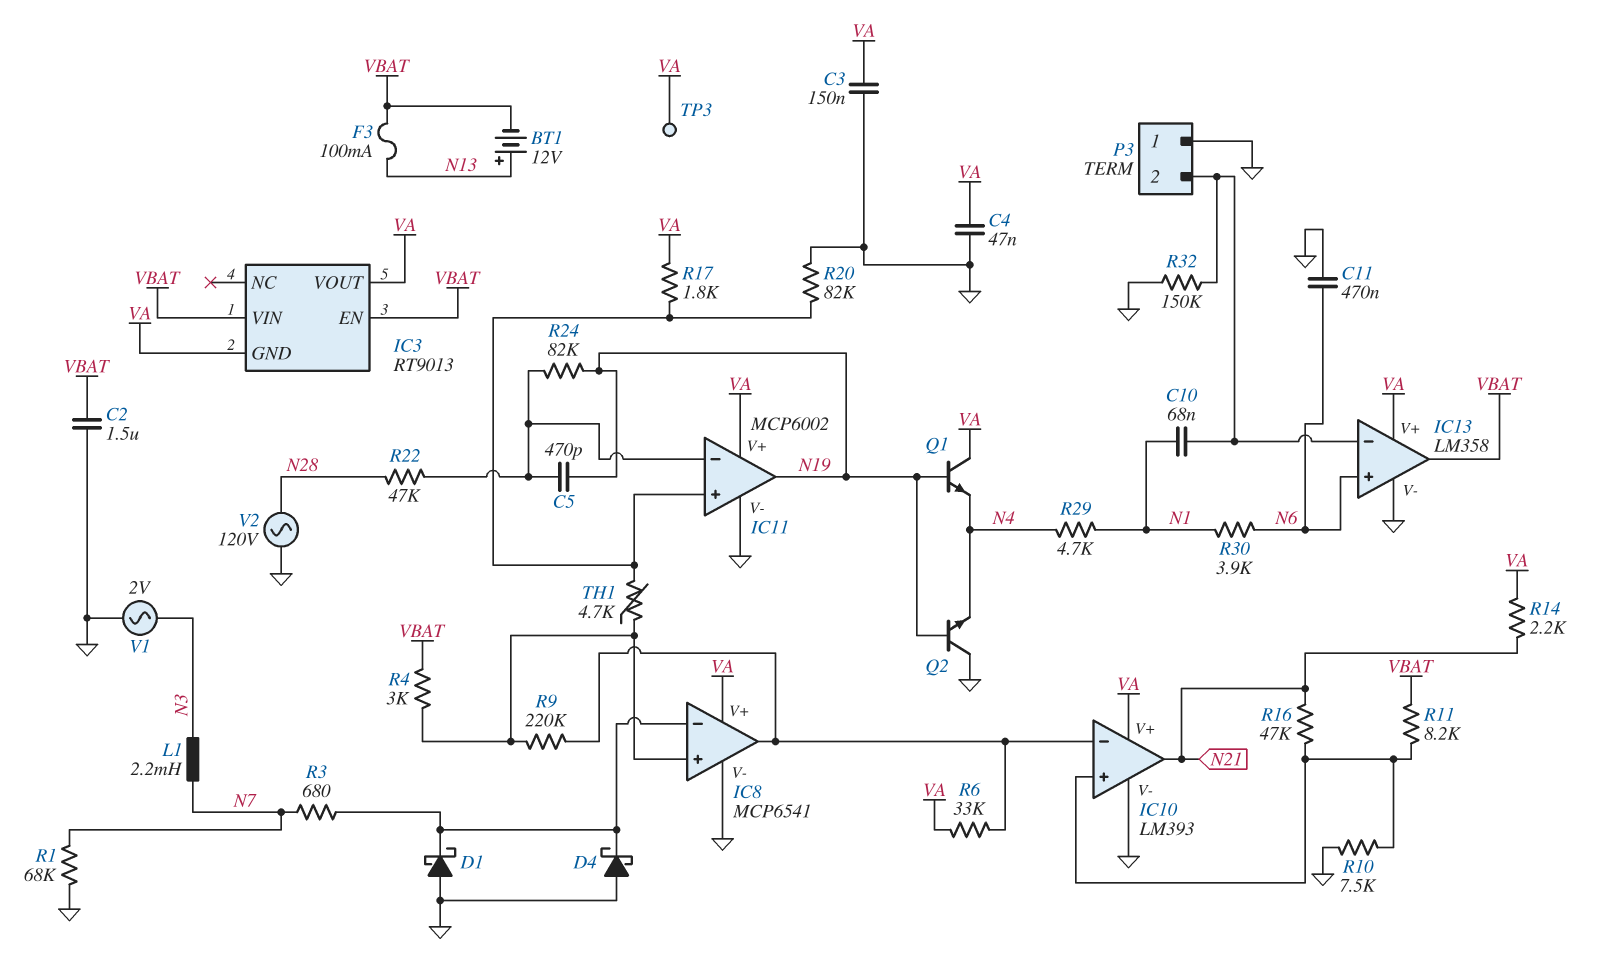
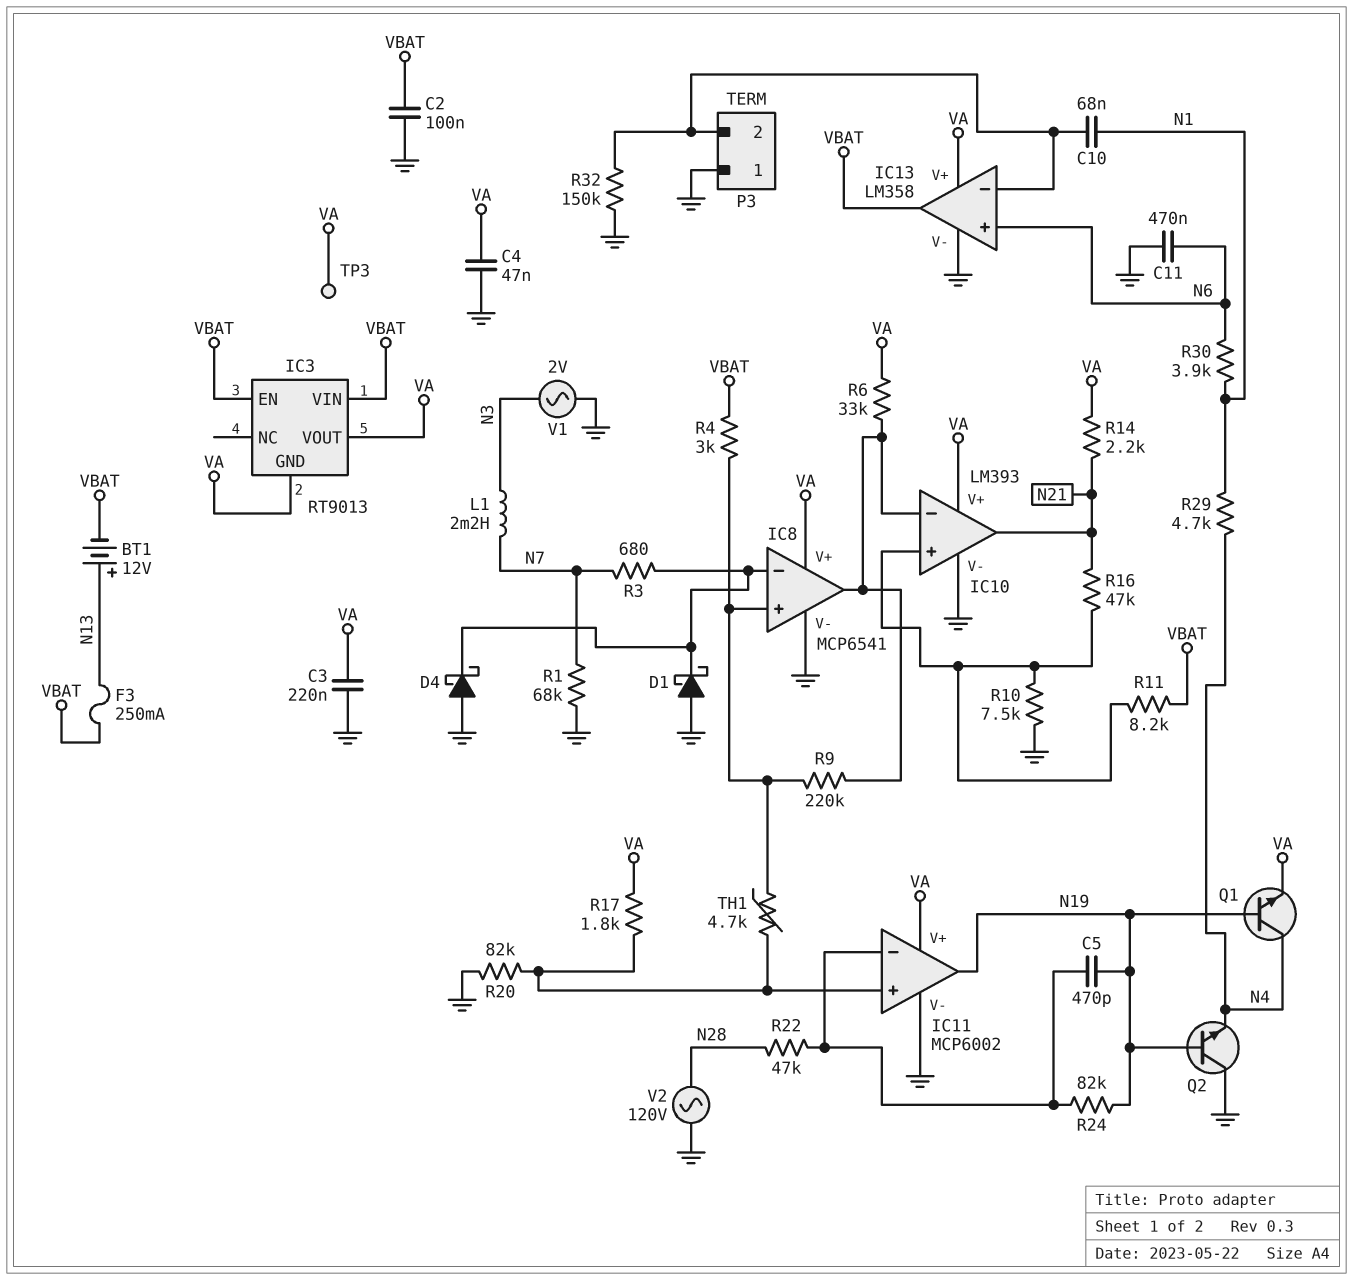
C2: 1.5uF (GND, VBAT) -> 100nF (GND, VBAT)
C3: 150nF (GND, VA) -> 220nF (GND, VA)
F3: 100mA (N13, VBAT) -> 250mA (N13, VBAT)
Q1: NPN (B N19, C VA, E N4) -> NPN (B N19, C N4, E VA)

